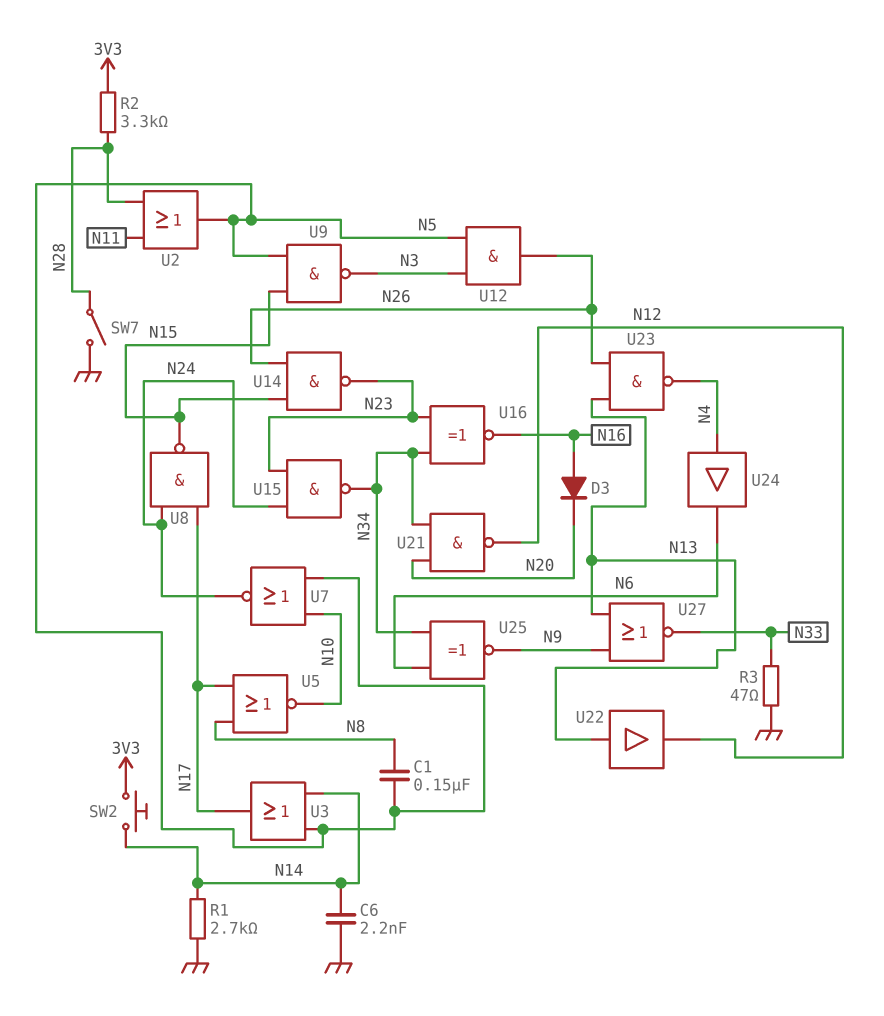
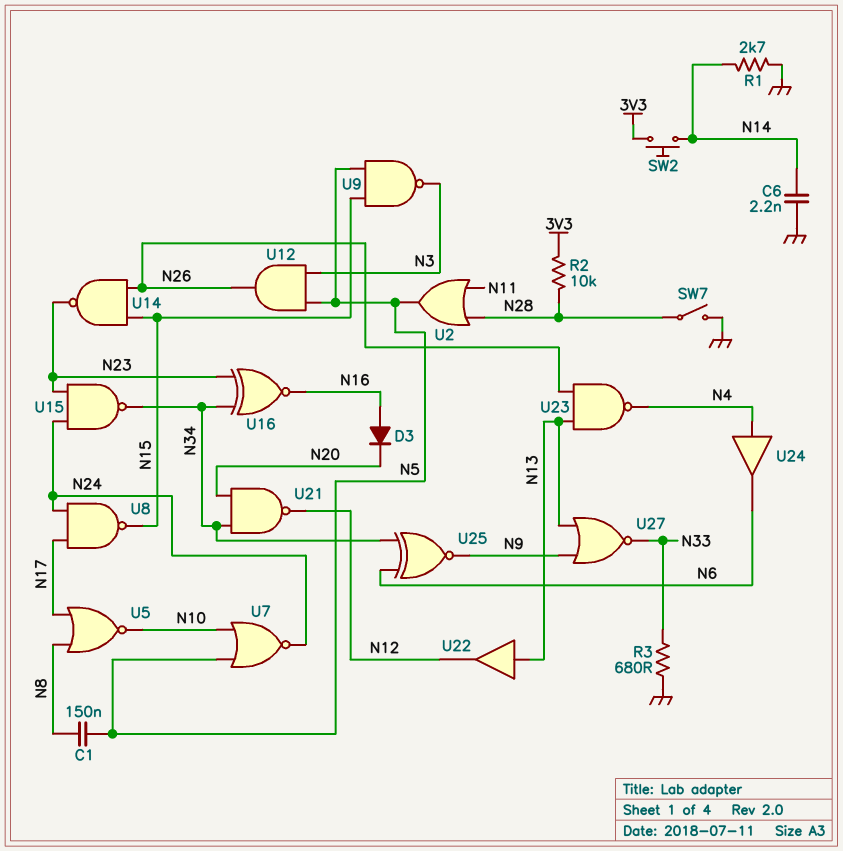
R2: 3.3k (3V3, N28) -> 10k (3V3, N28)
R3: 47 (GND, N33) -> 680 (GND, N33)
U3: OR (in N5, in N14, out N17) -> none

